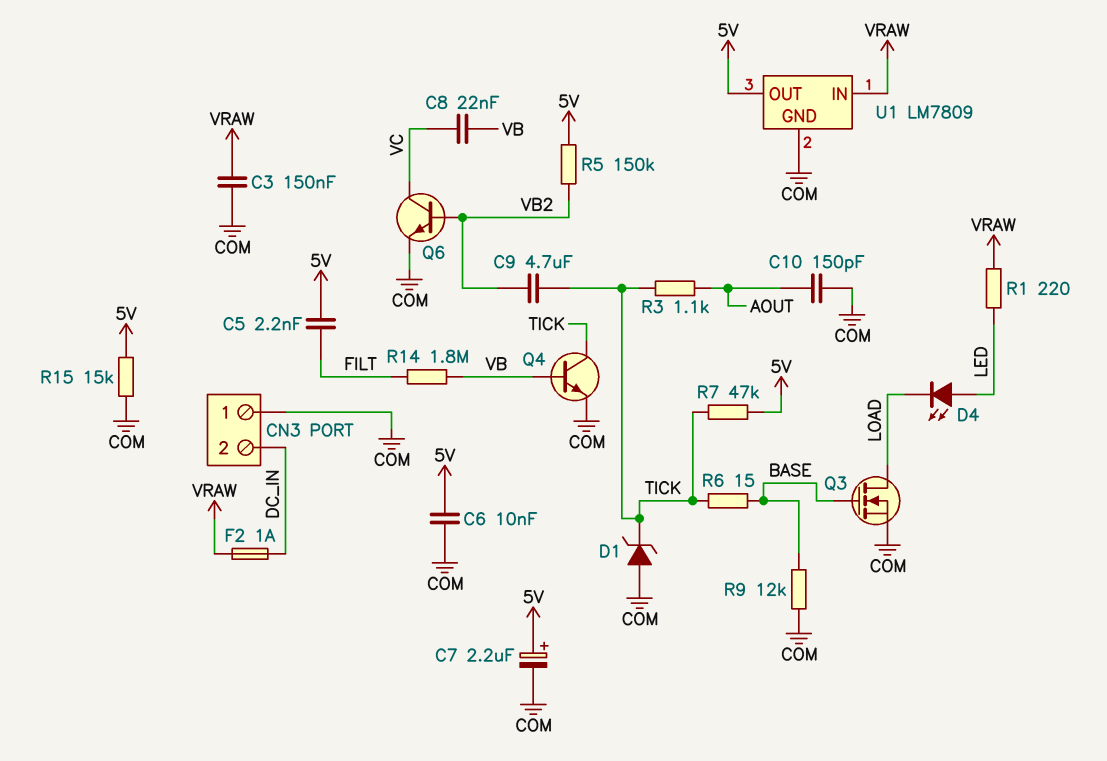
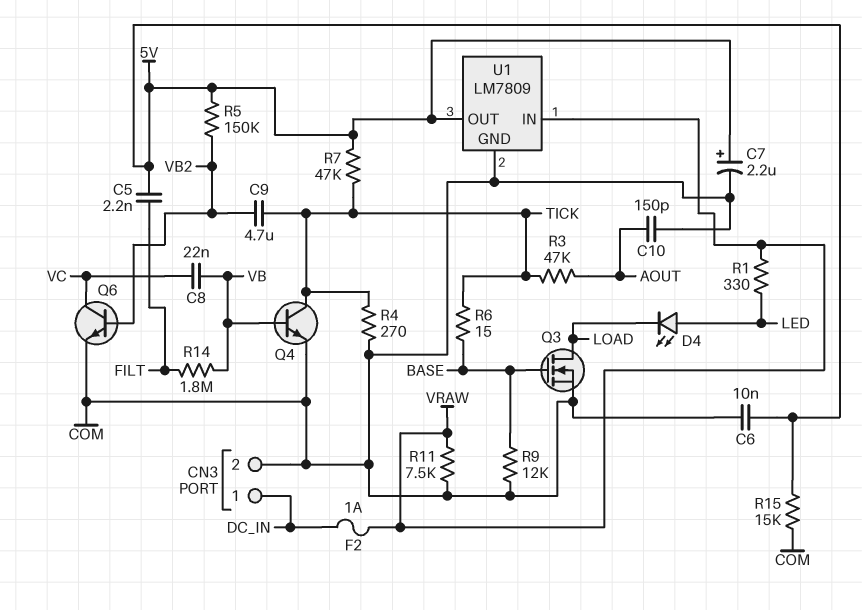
C3: 150nF (COM, VRAW) -> none
CN3 pin 1: COM -> DC_IN
CN3 pin 2: DC_IN -> COM
D1: zener (A COM, K TICK) -> none
R1: 220 (LED, VRAW) -> 330 (LED, VRAW)
R3: 1.1k (AOUT, TICK) -> 47k (AOUT, TICK)
R4: none -> 270 (COM, TICK)
R11: none -> 7.5k (COM, VRAW)

